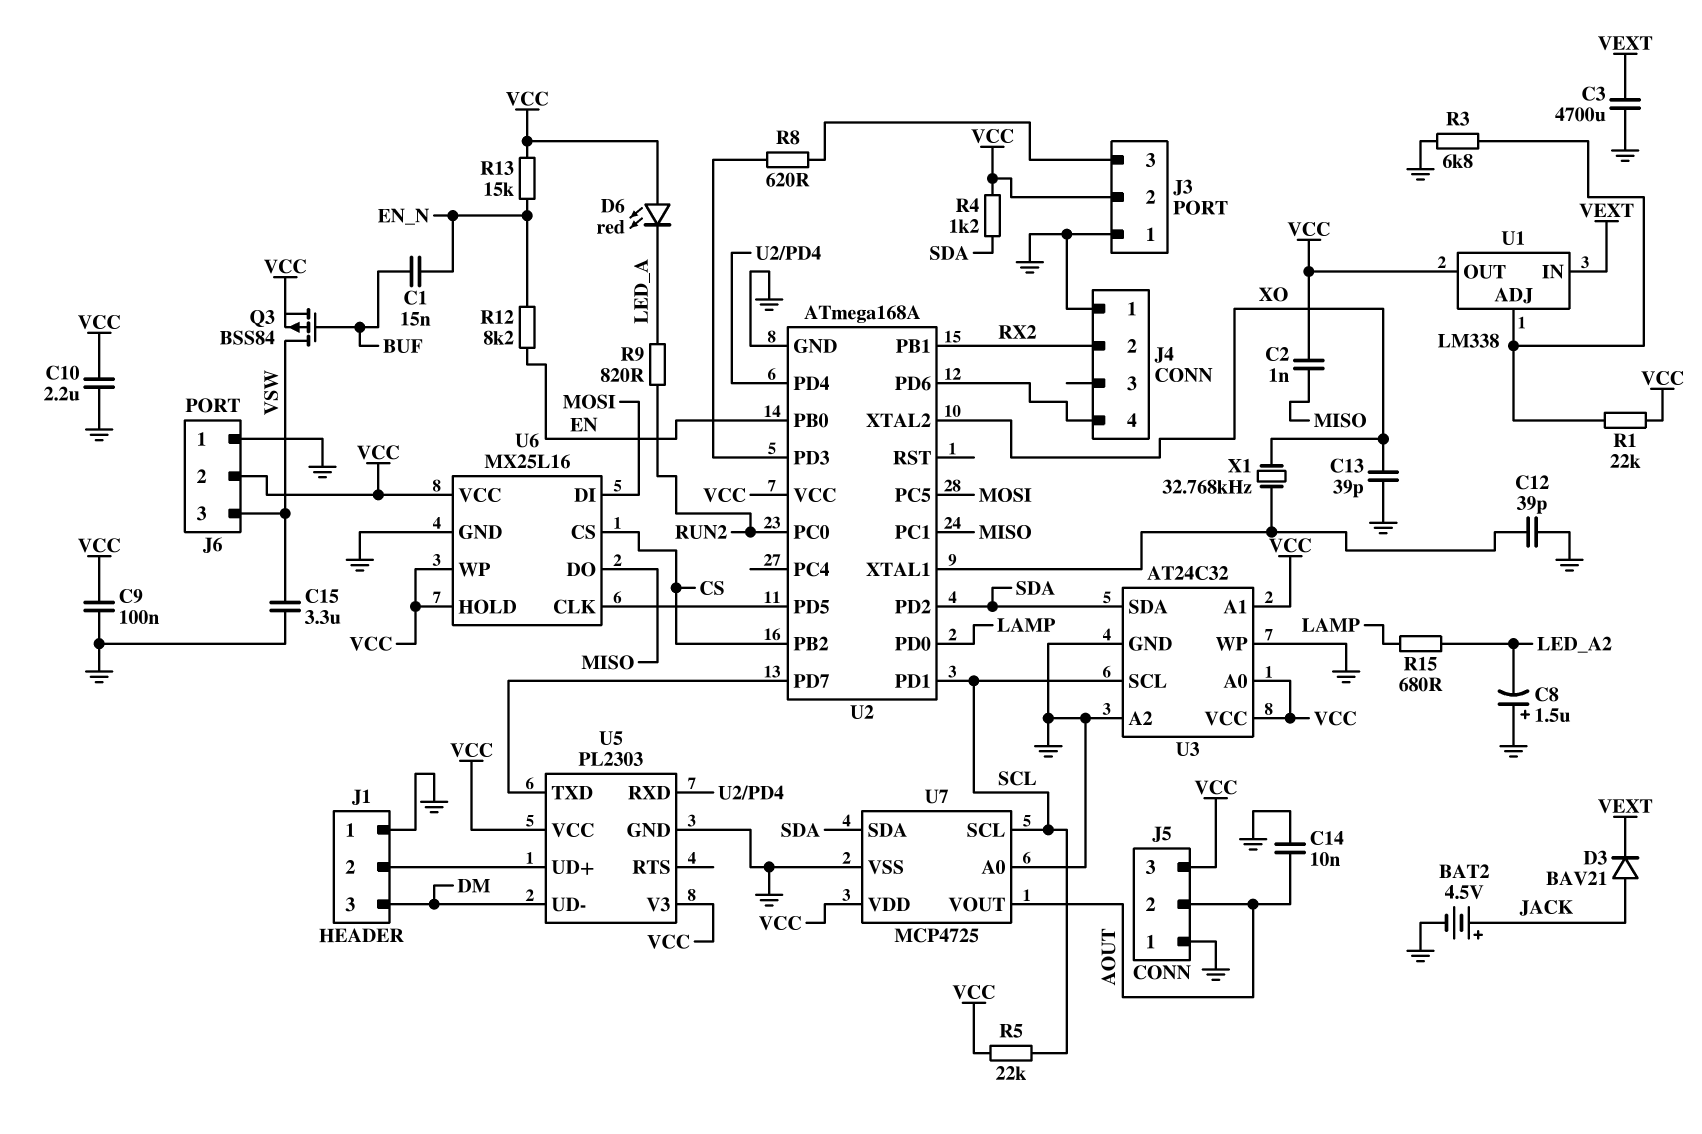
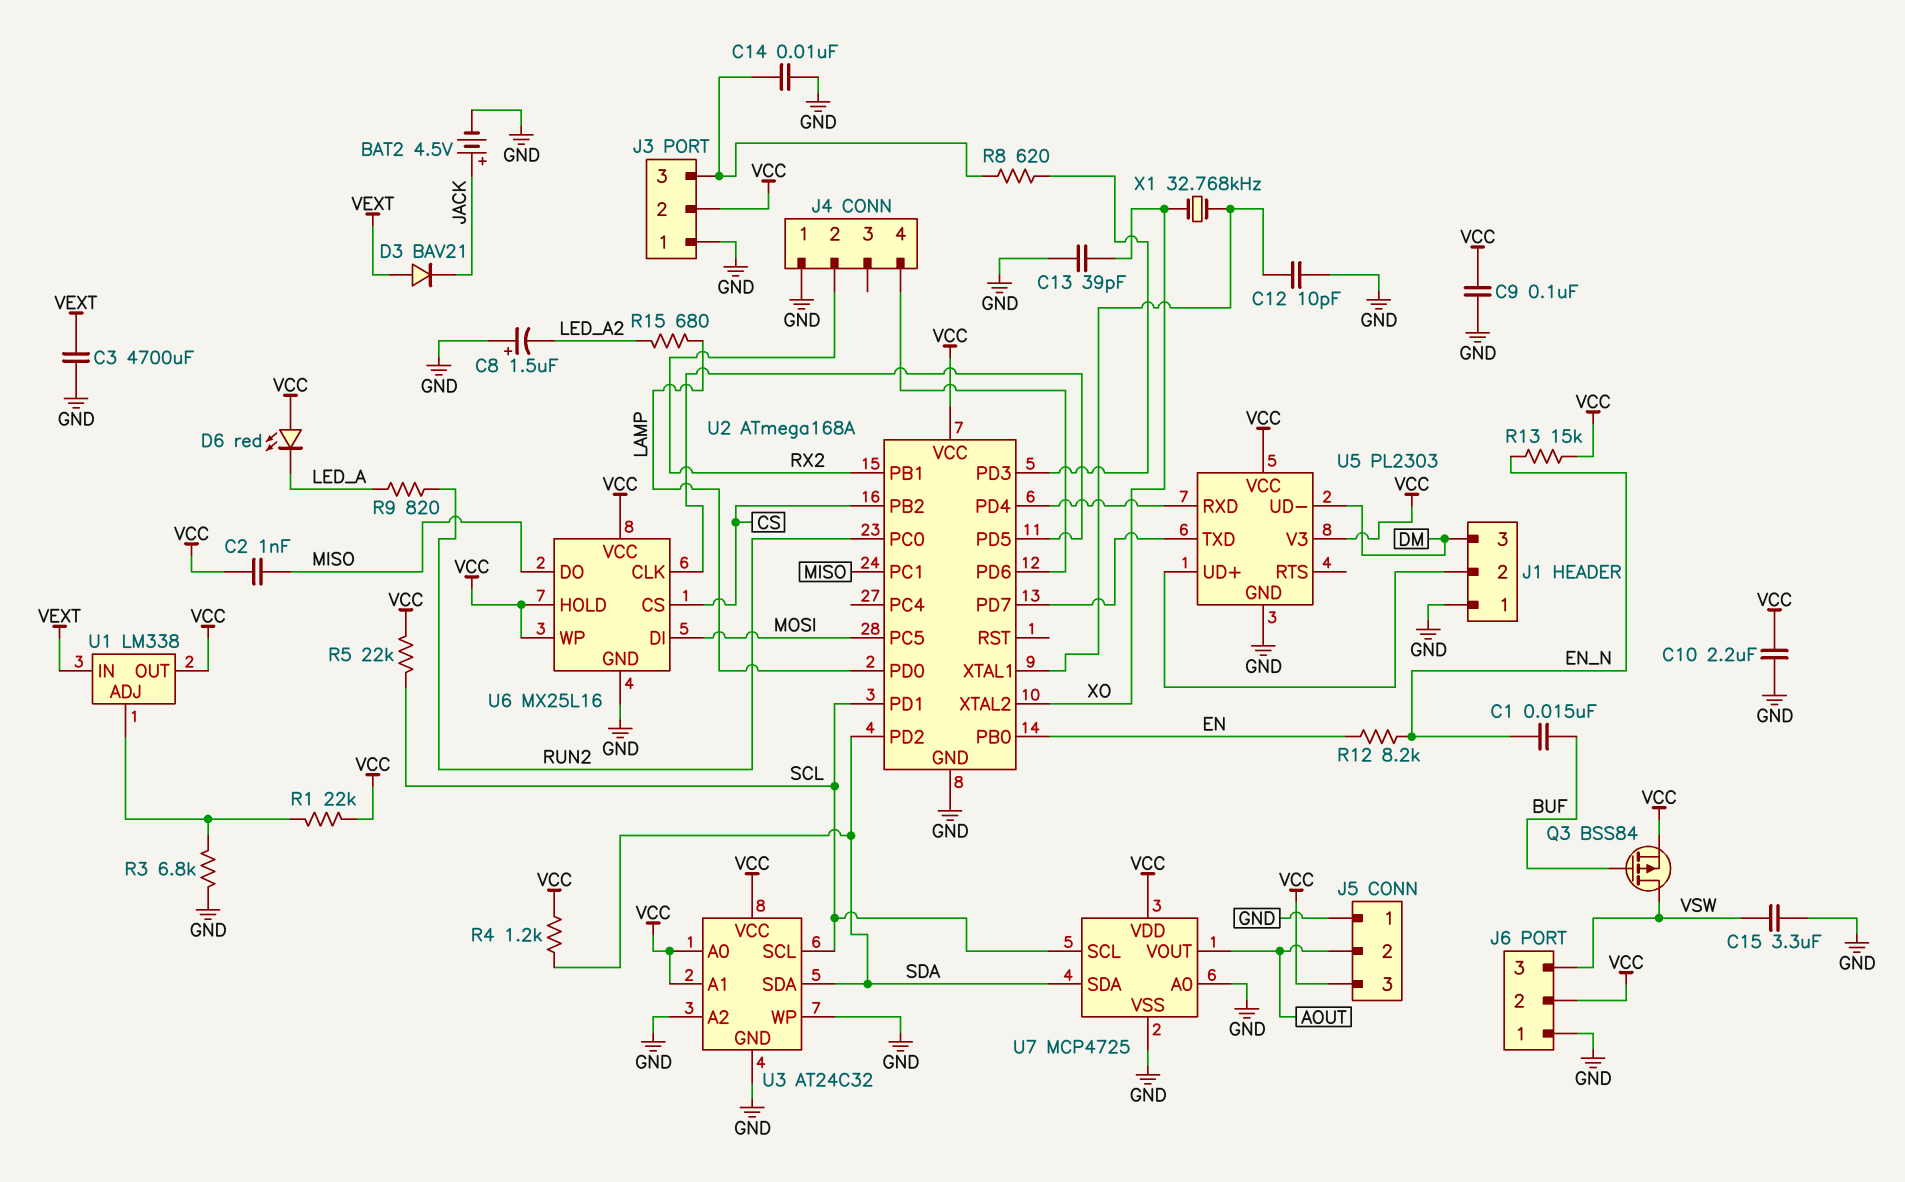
C12: 39pF (GND, U2/XTAL1) -> 10pF (GND, U2/XTAL1)
C14: 10nF (AOUT, GND) -> 10nF (GND, J3/3)
D3: diode BAV21 (A JACK, K VEXT) -> diode BAV21 (A VEXT, K JACK)

